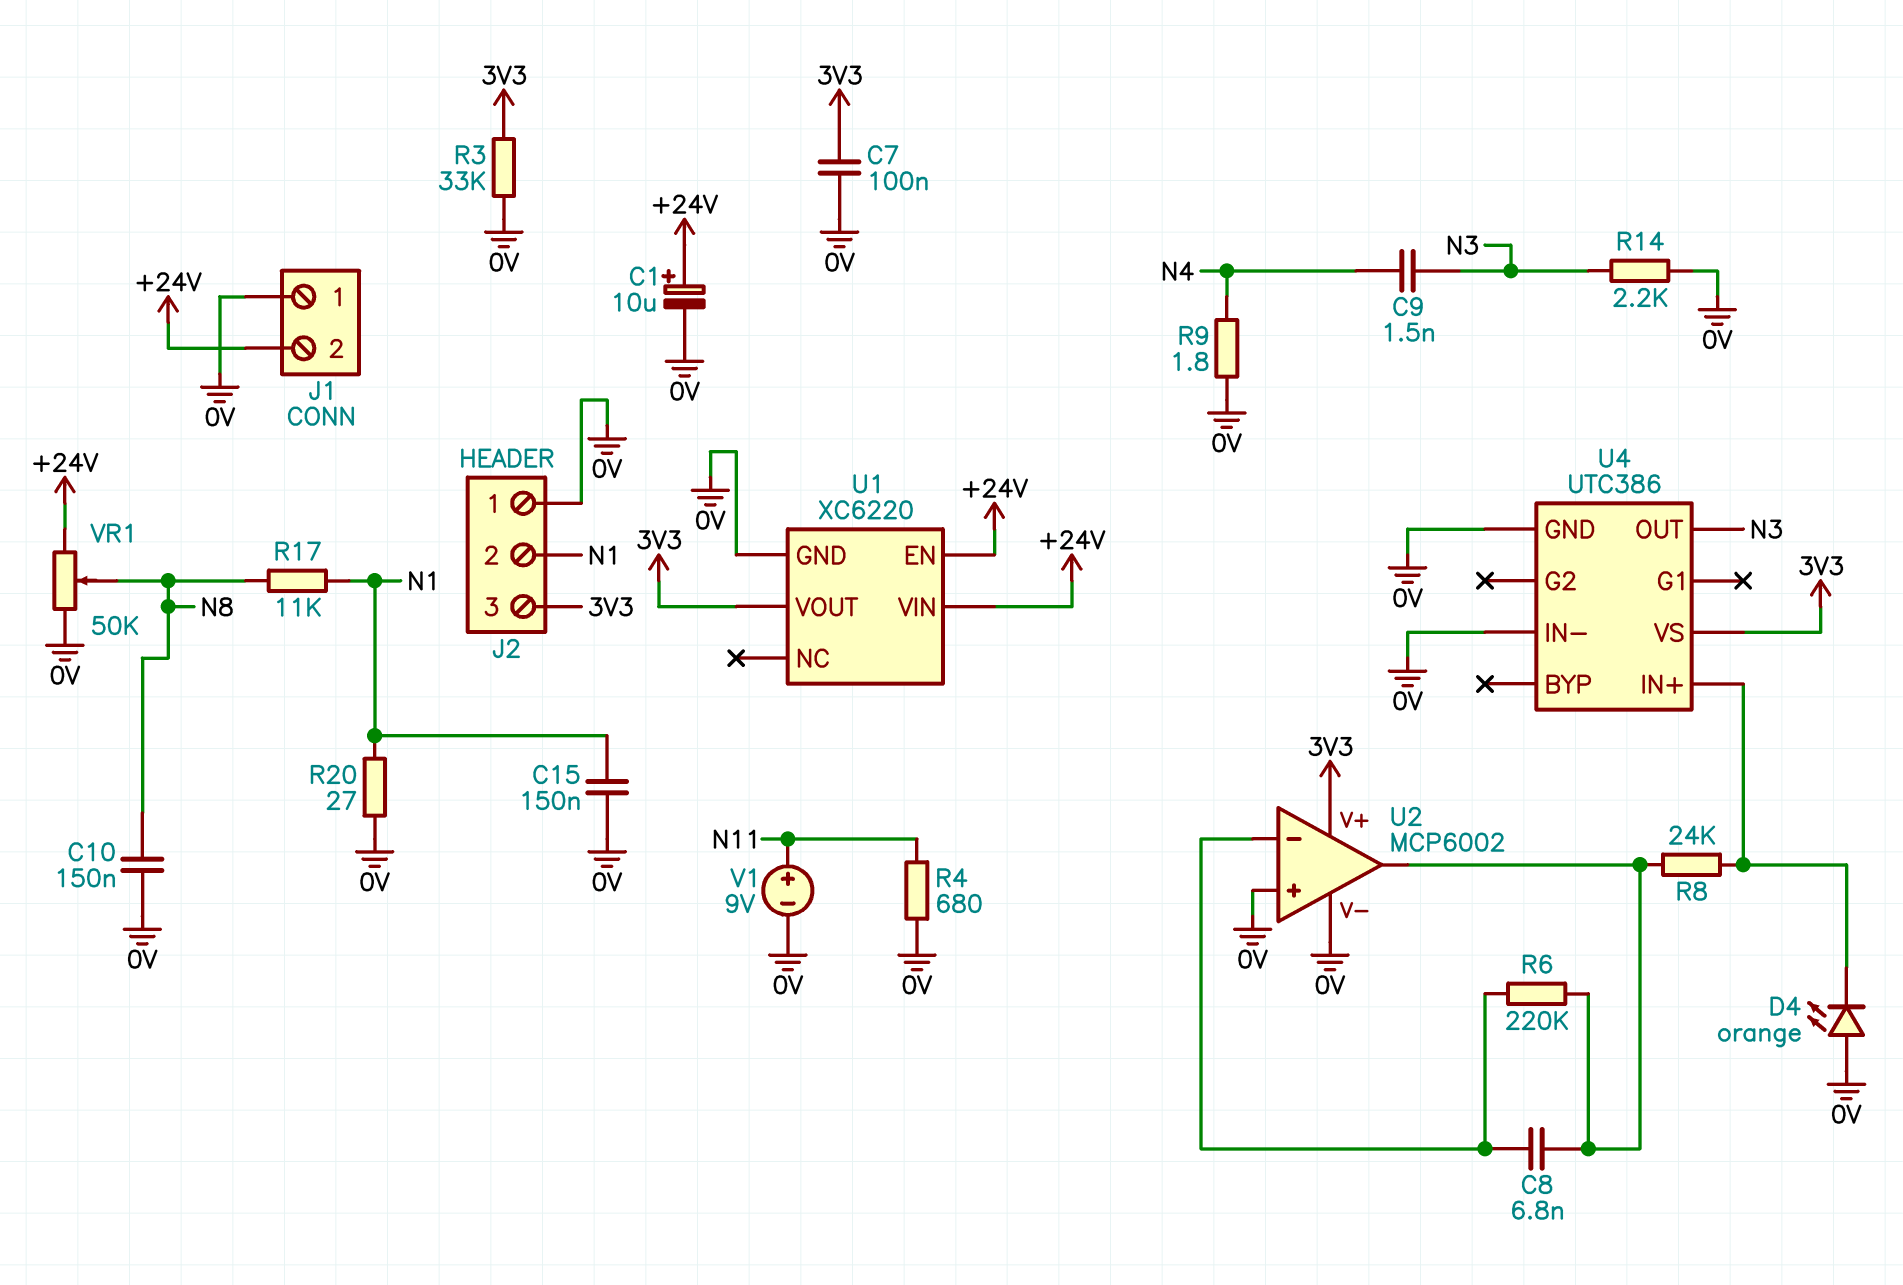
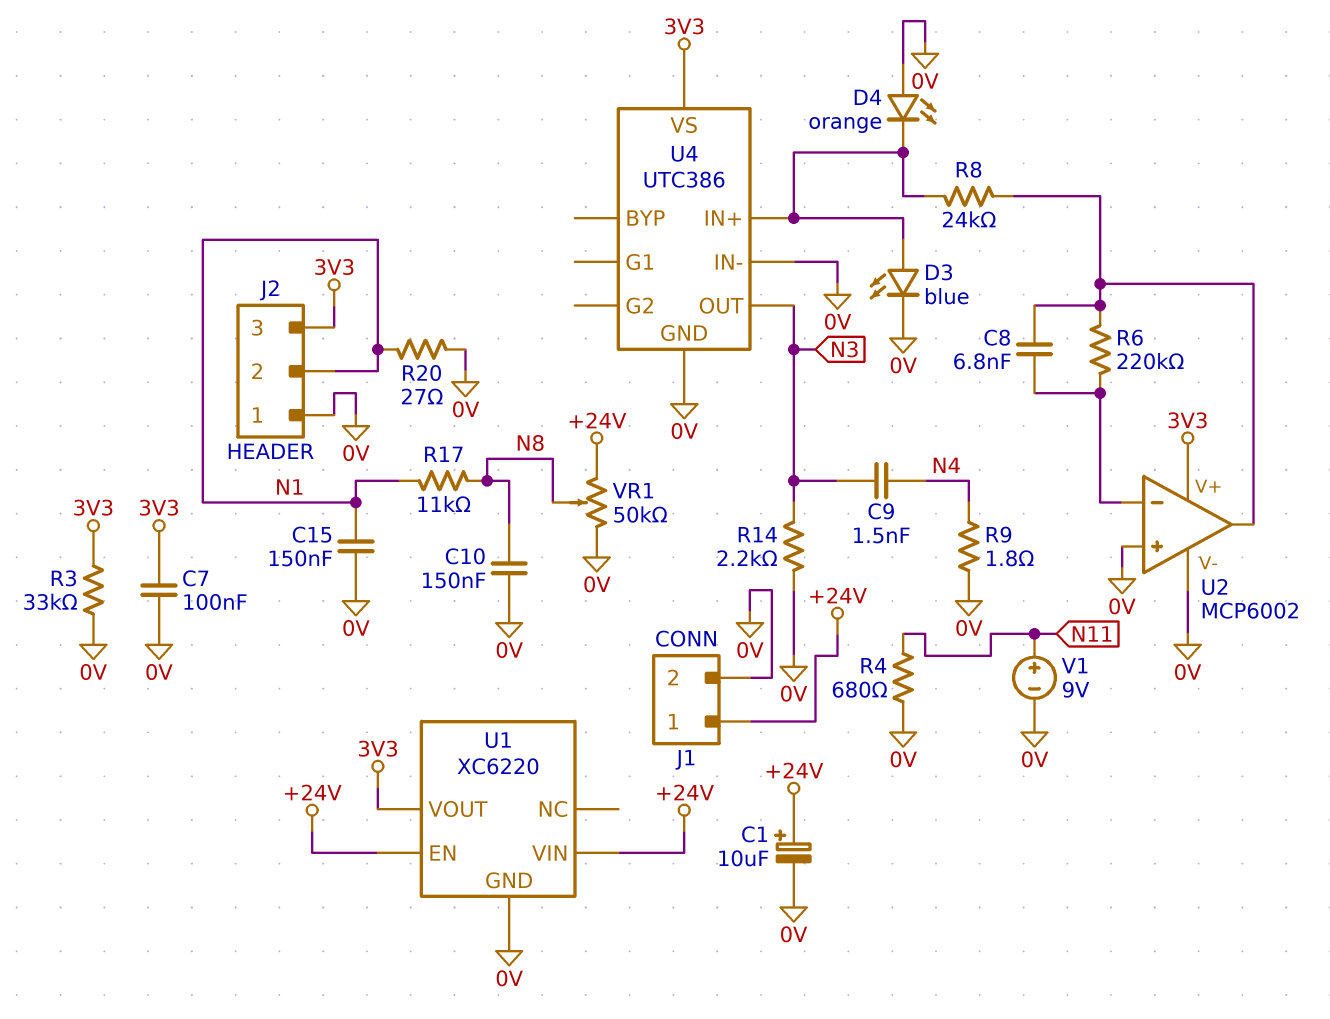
D3: none -> LED blue (A U4/IN+, K 0V)
J1 pin 1: 0V -> +24V
J1 pin 2: +24V -> 0V

